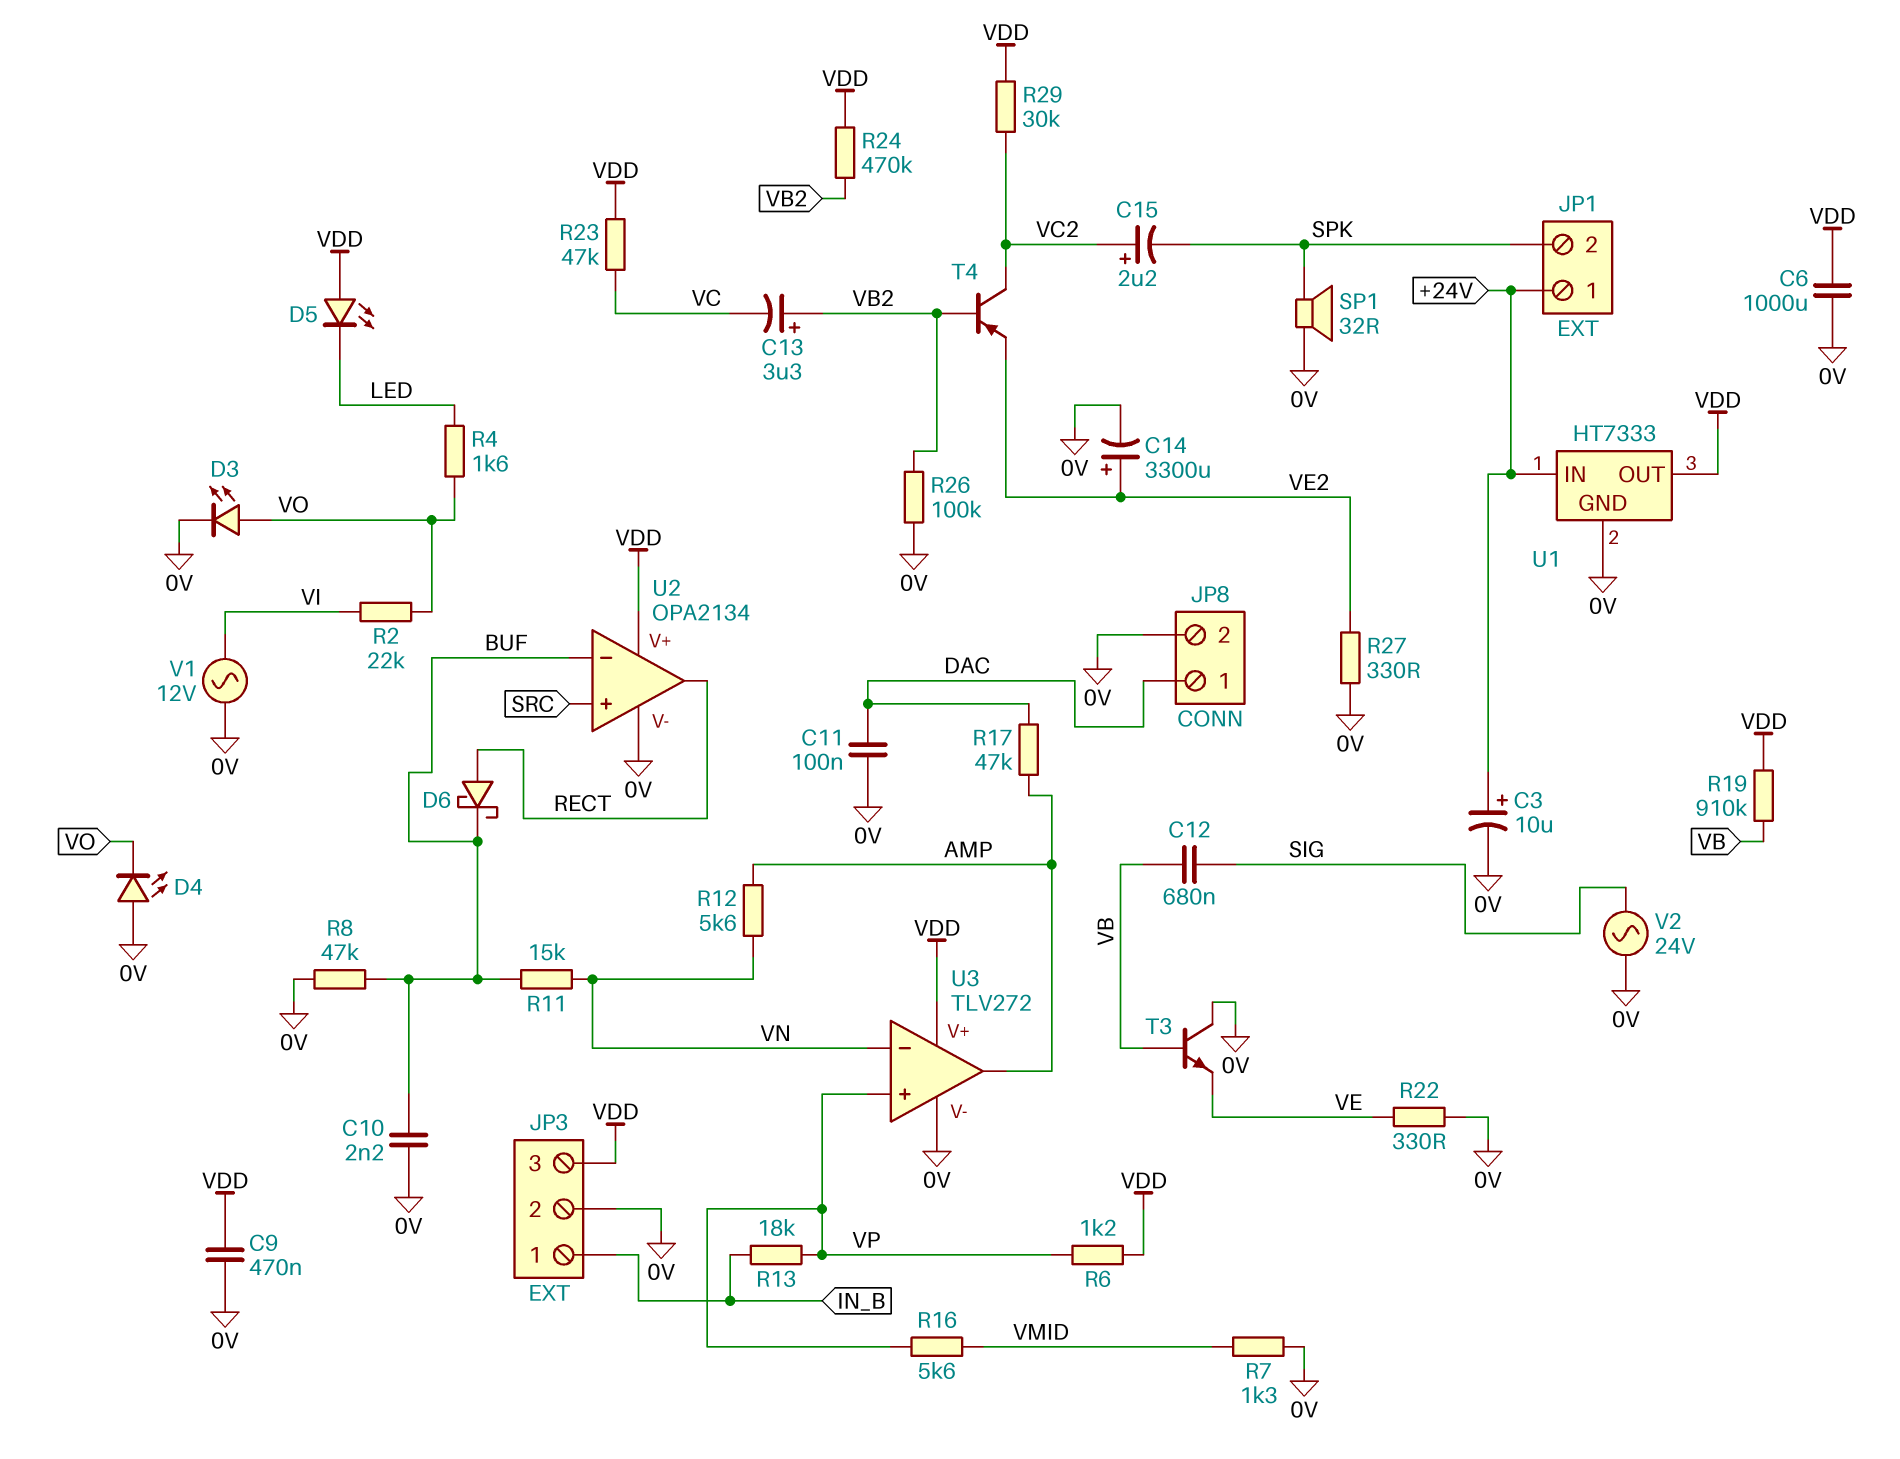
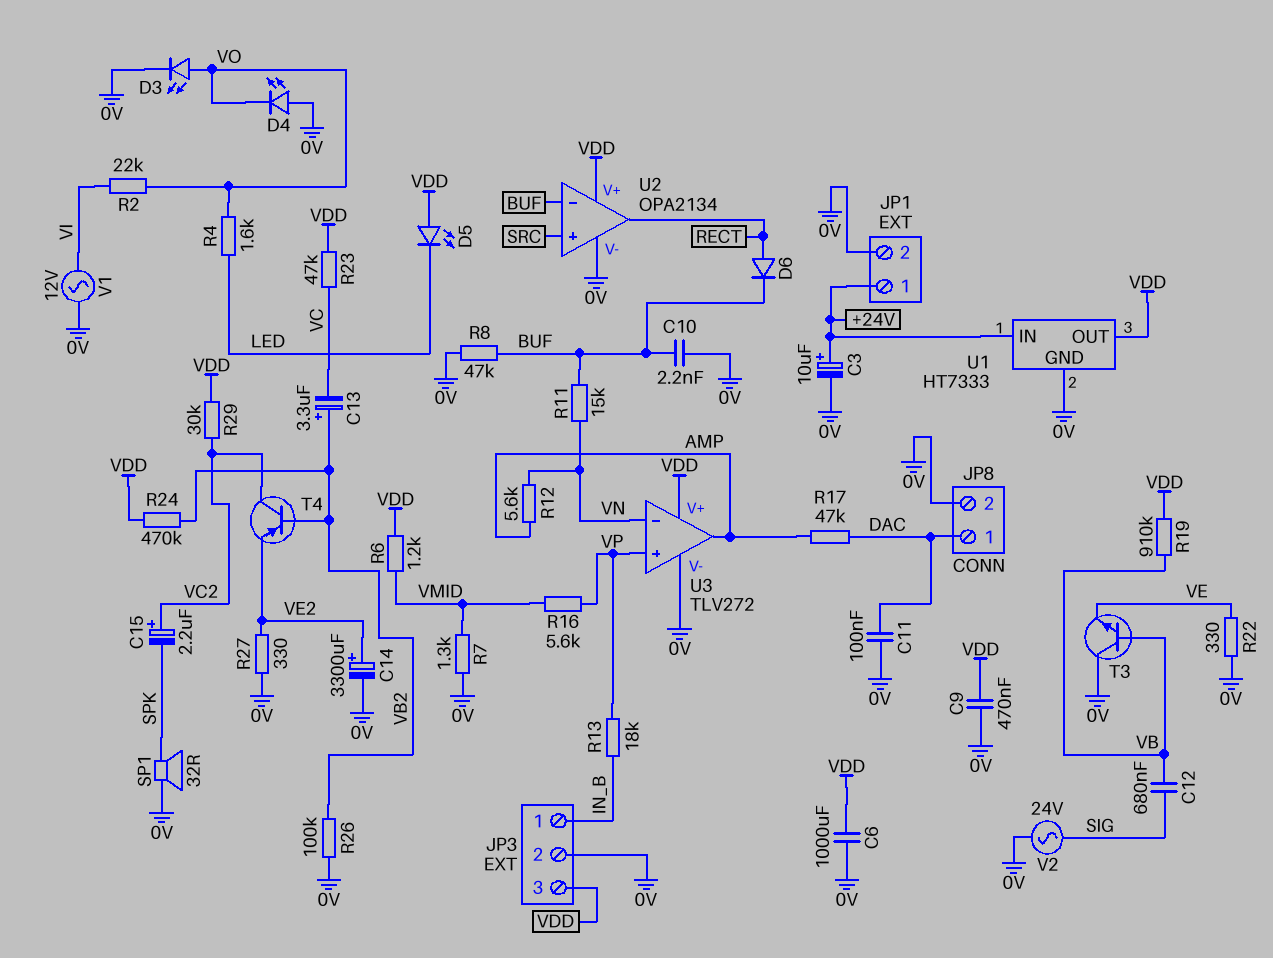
D6: schottky (A RECT, K BUF) -> diode (A RECT, K BUF)
JP1 pin 2: SPK -> 0V
R6: 1.2k (VDD, VP) -> 1.2k (VDD, VMID)

